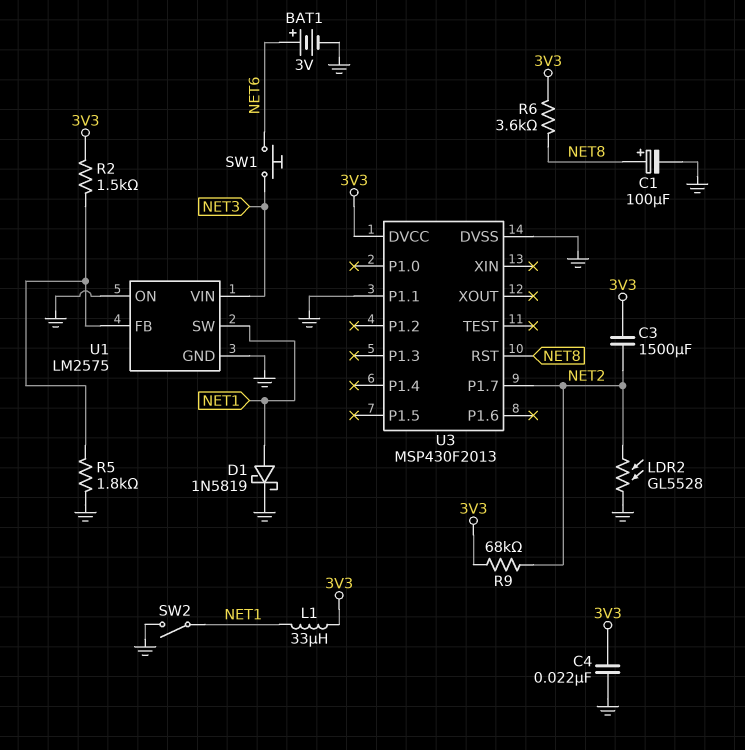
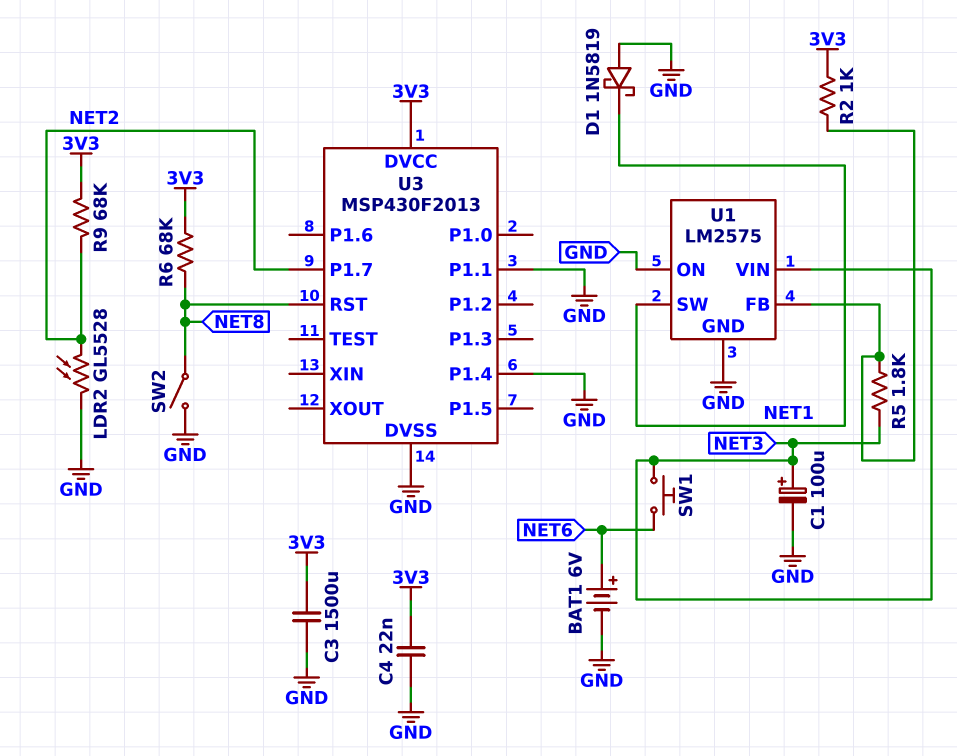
BAT1: 3V (plus NET6, minus GND) -> 6V (plus NET6, minus GND)
C1: 100uF (plus NET8, minus GND) -> 100uF (plus NET3, minus GND)
C3: 1500uF (3V3, NET2) -> 1500uF (3V3, GND)
D1: schottky 1N5819 (A NET1, K GND) -> schottky 1N5819 (A GND, K NET1)
L1: 33uH (3V3, NET1) -> none
R2: 1.5k (3V3, U1/FB) -> 1k (3V3, U1/FB)
R5: 1.8k (GND, U1/FB) -> 1.8k (NET3, U1/FB)
R6: 3.6k (3V3, NET8) -> 68k (3V3, NET8)
SW2: switch (GND, NET1) -> switch (GND, NET8)
U3 pin P1.4: none -> GND

